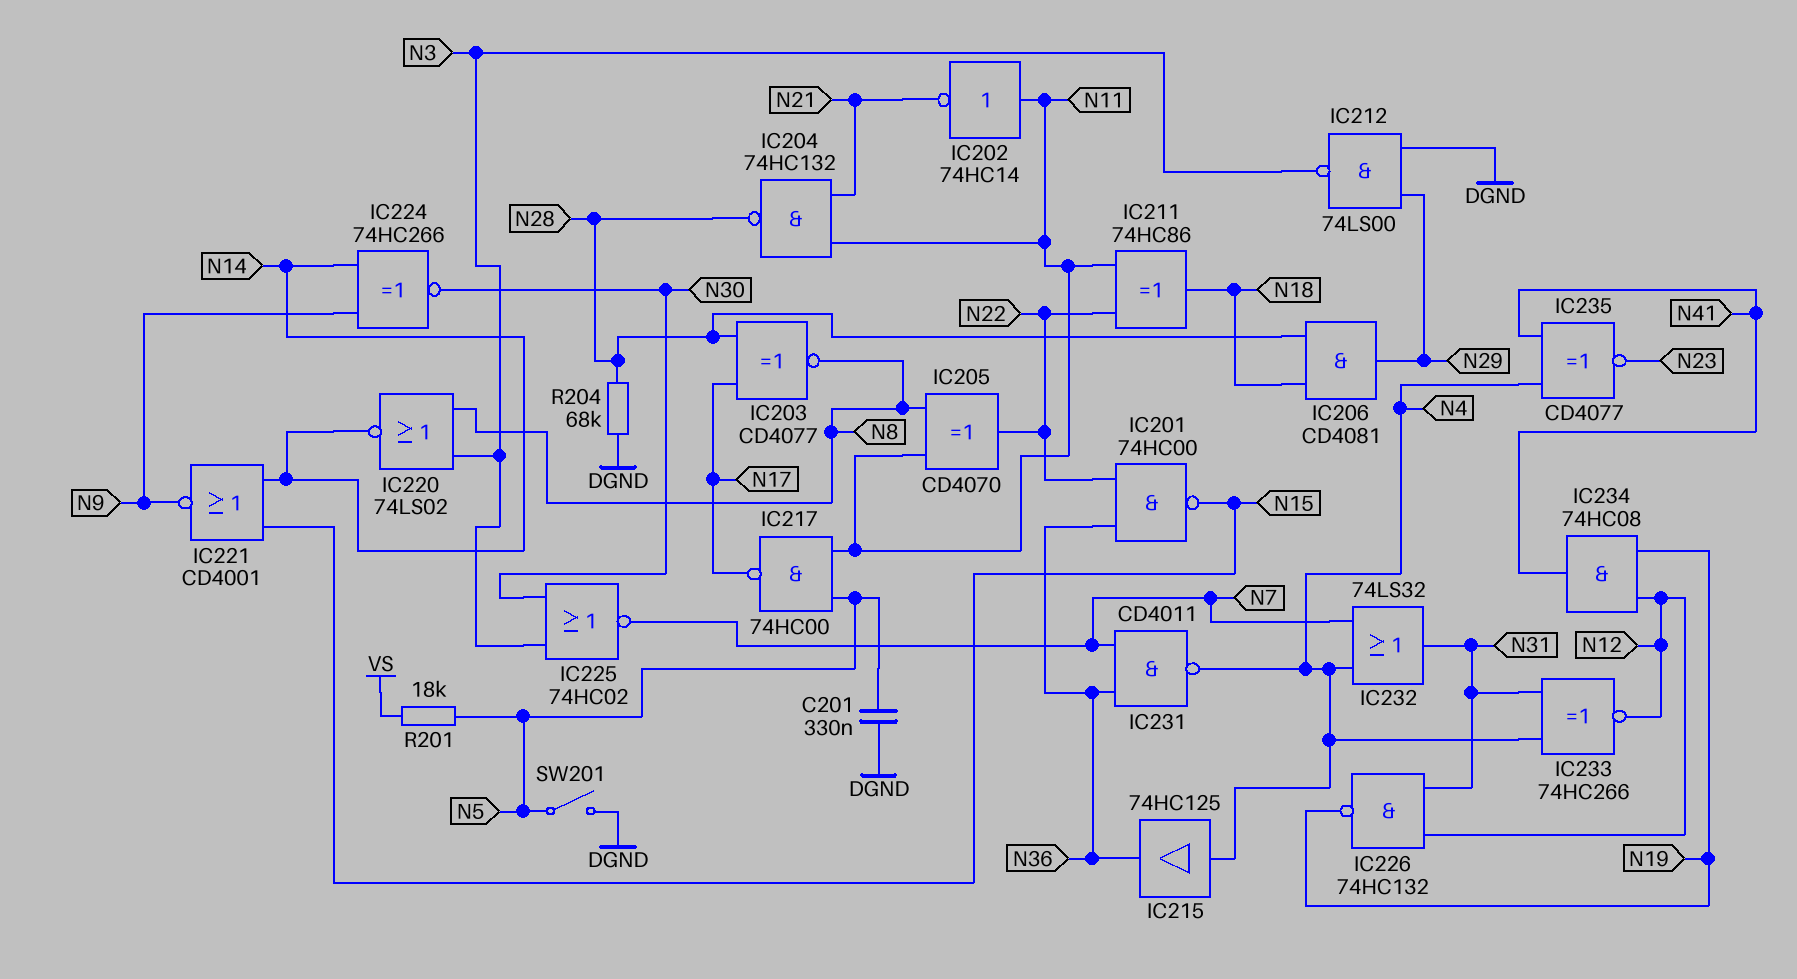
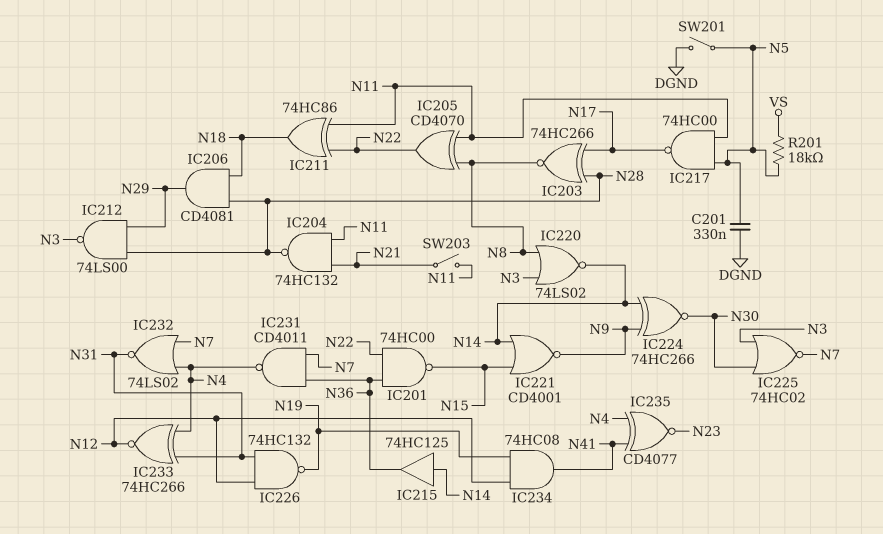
IC202: NOT 74HC14 (in N11, out N21) -> none
IC203: XNOR CD4077 (in N17, in N28, out N8) -> XNOR 74HC266 (in N17, in N28, out N8)
IC212: NAND 74LS00 (in DGND, in N29, out N3) -> NAND 74LS00 (in N28, in N29, out N3)
IC215: buffer 74HC125 (in N4, out N36) -> buffer 74HC125 (in N14, out N36)
IC232: OR 74LS32 (in N4, in N7, out N31) -> NOR 74LS02 (in N4, in N7, out N31)
R204: 68k (DGND, N28) -> none
SW203: none -> switch (N11, N21)

